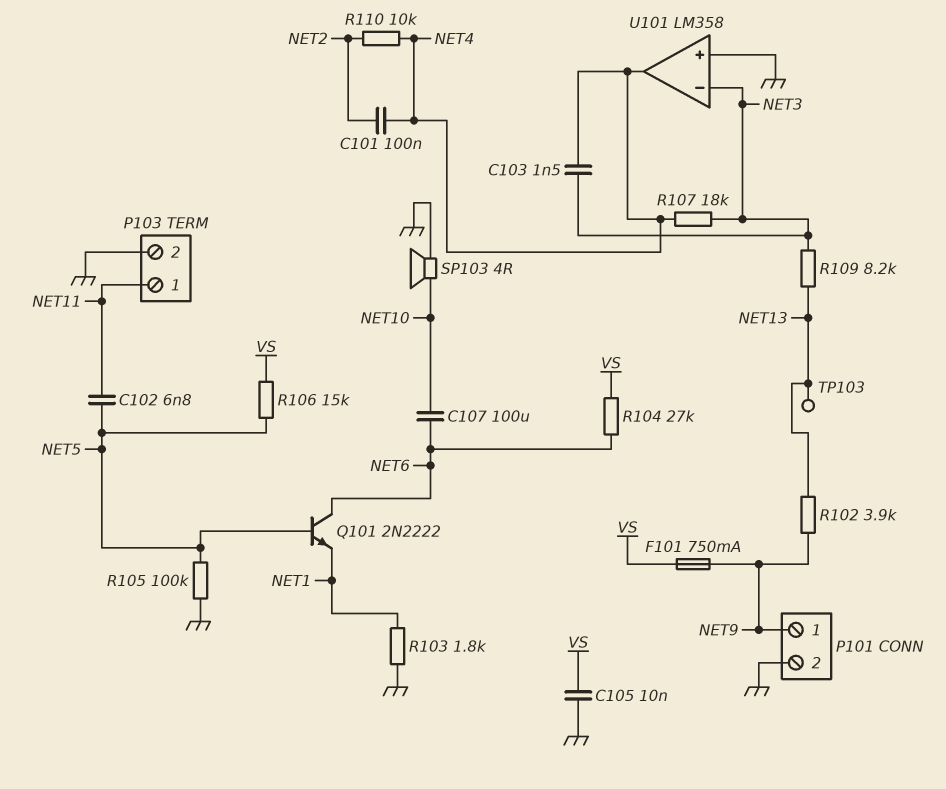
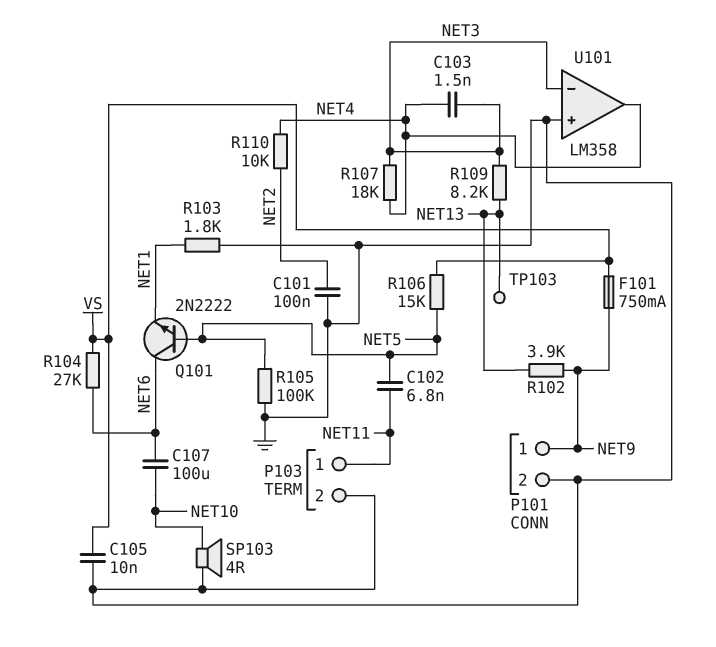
C101: 100nF (NET2, NET4) -> 100nF (GND, NET2)

